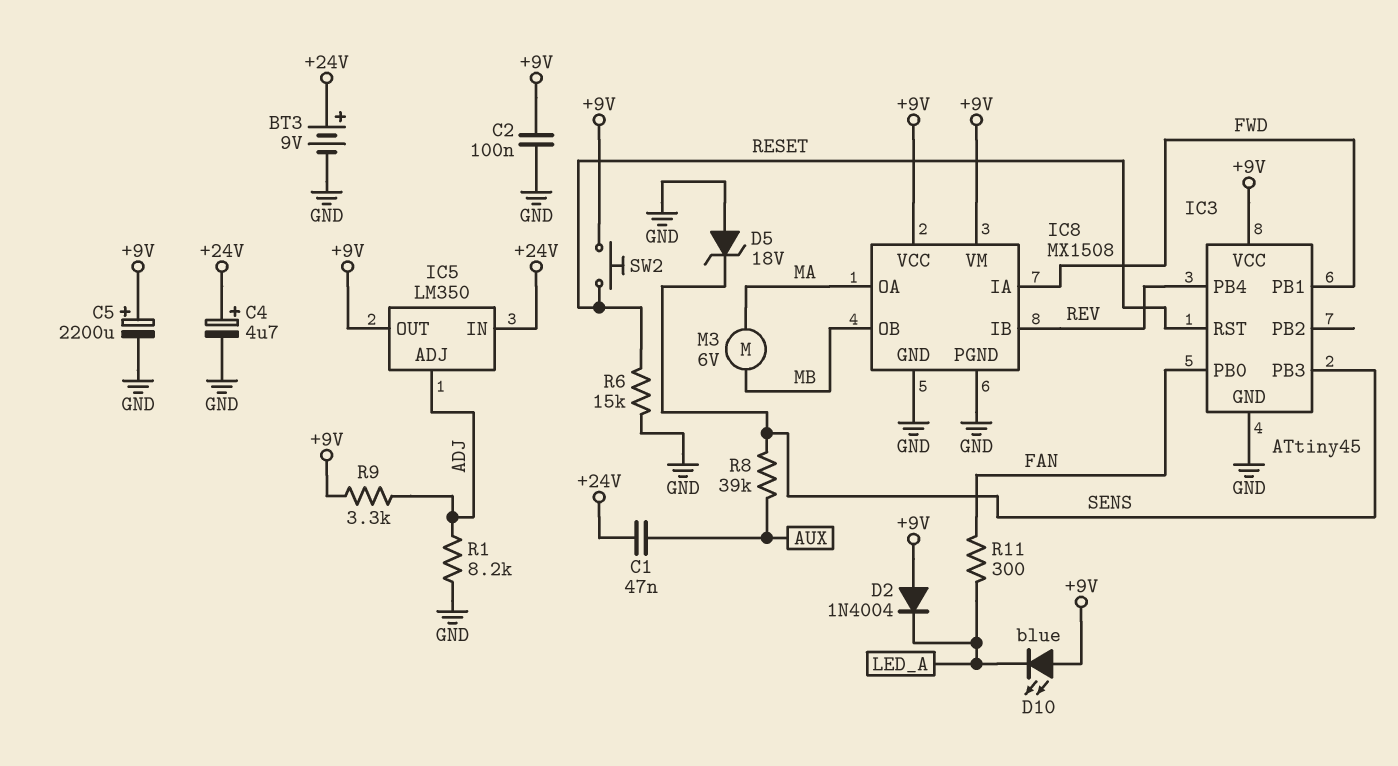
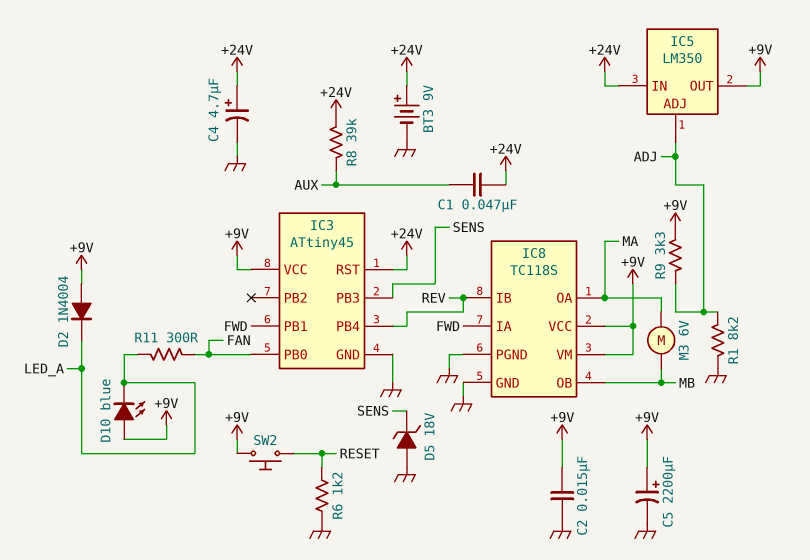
C2: 100nF (+9V, GND) -> 15nF (+9V, GND)
IC3 pin RST: RESET -> +24V
IC8: MX1508 -> TC118S
R6: 15k (GND, RESET) -> 1.2k (GND, RESET)
R8: 39k (AUX, SENS) -> 39k (+24V, AUX)

